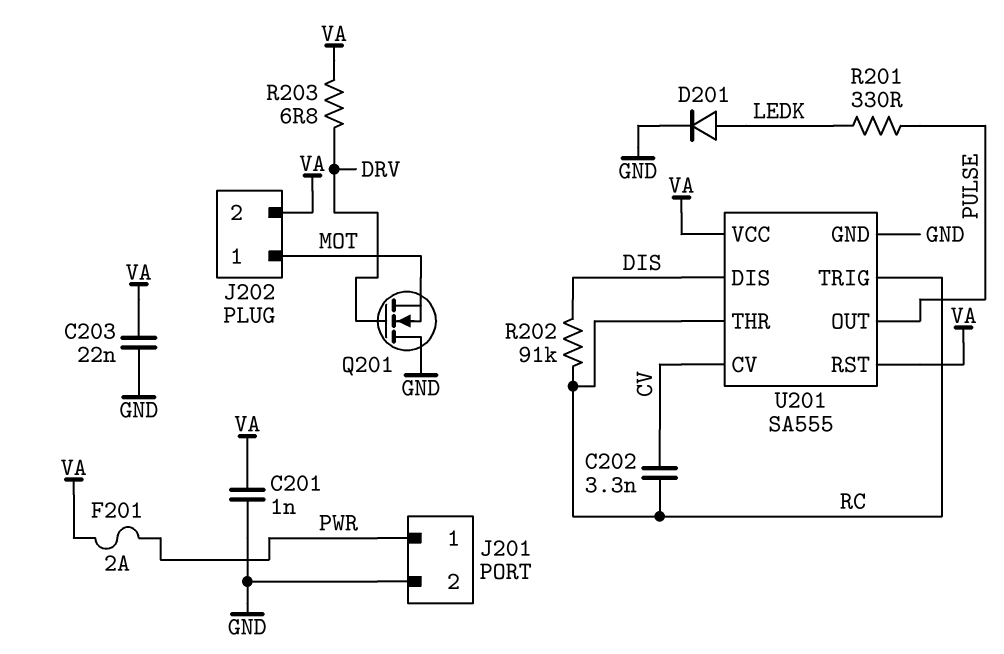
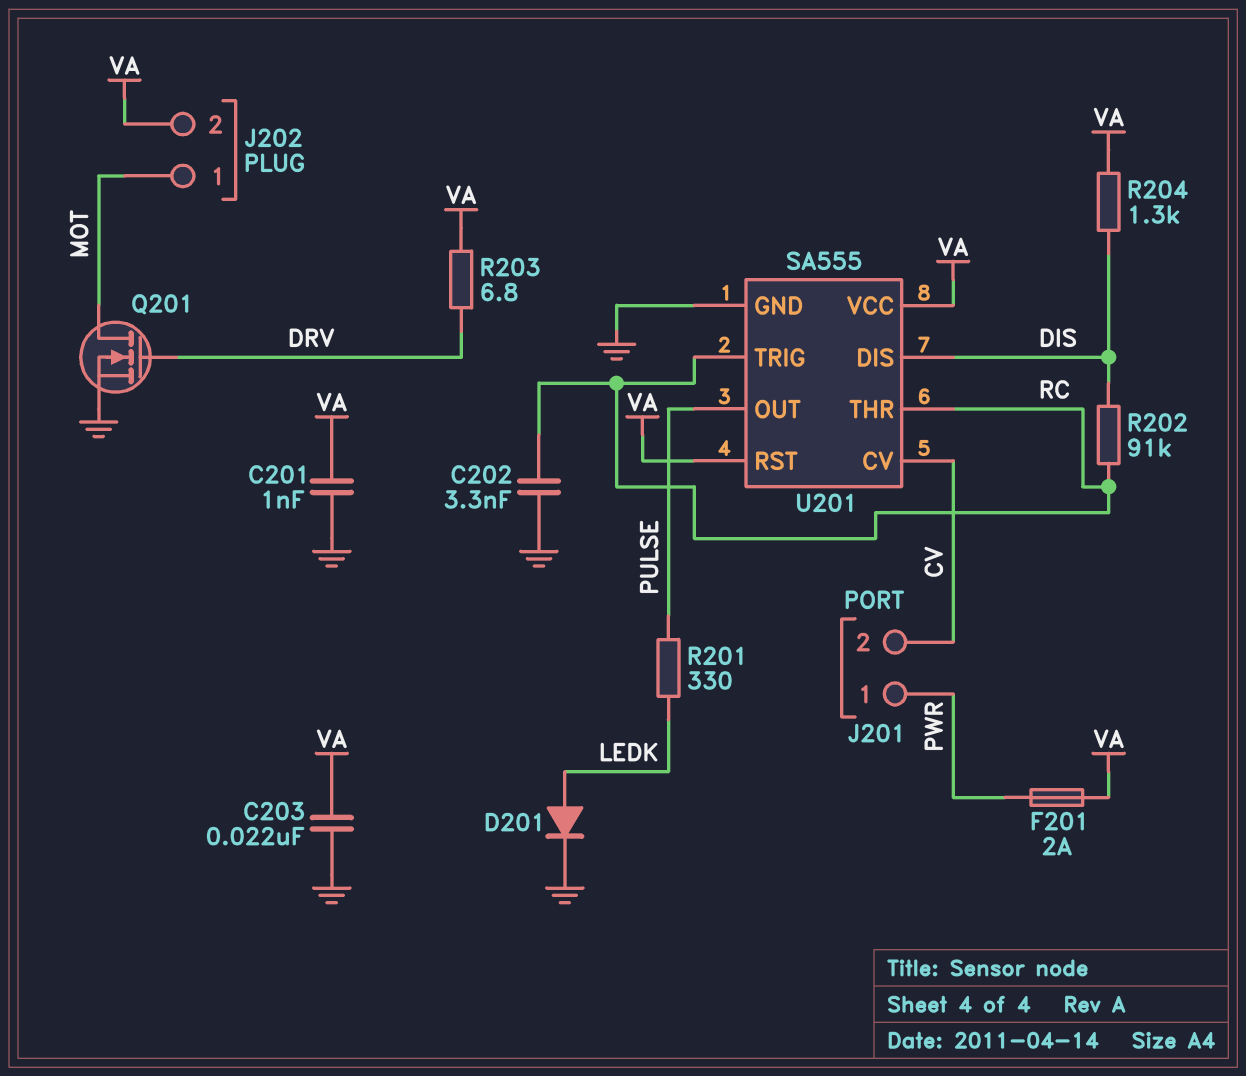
C202: 3.3nF (CV, RC) -> 3.3nF (GND, RC)
J201 pin 2: GND -> CV
Q201: NMOS (G DRV, D GND, S MOT) -> NMOS (G DRV, D MOT, S GND)
R204: none -> 1.3k (DIS, VA)

